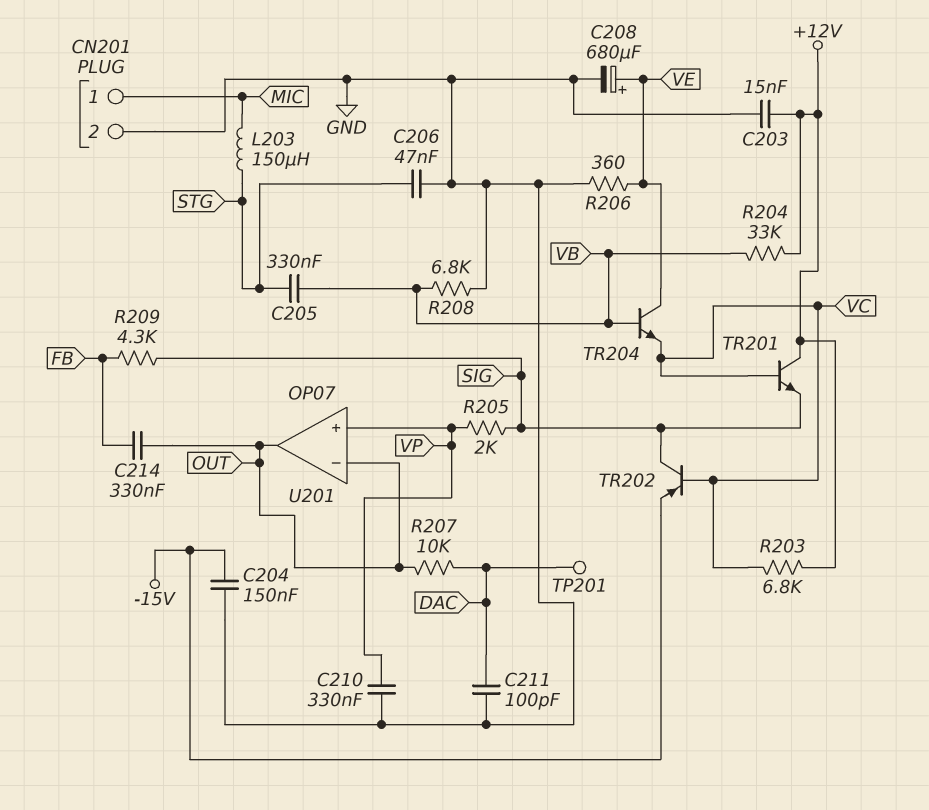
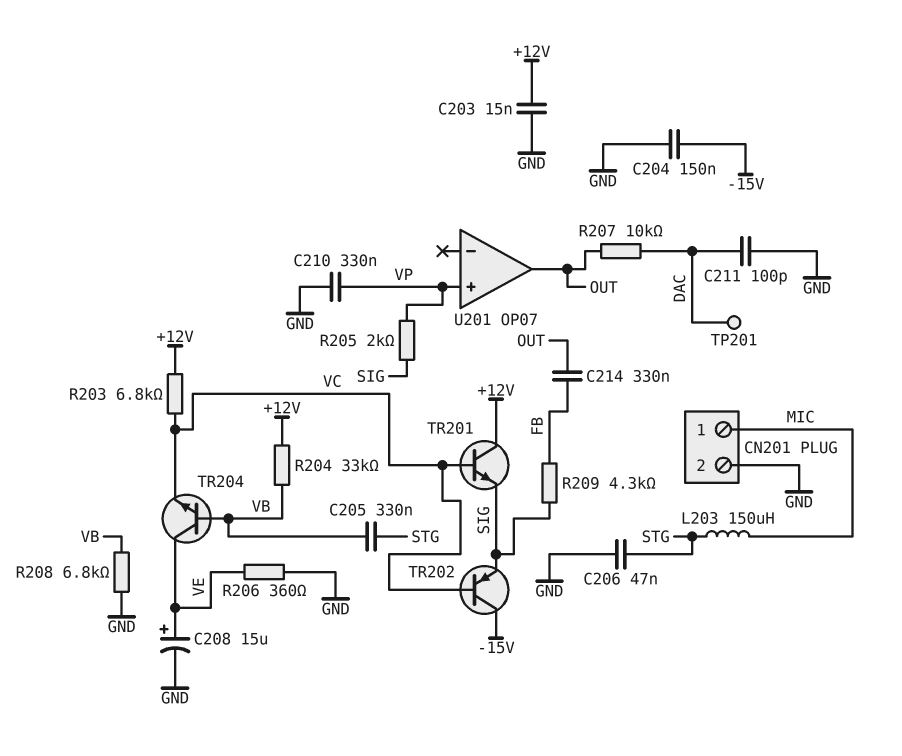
C208: 680uF (plus VE, minus GND) -> 15uF (plus VE, minus GND)
TR202: PNP (B VC, C SIG, E -15V) -> PNP (B VC, C -15V, E SIG)
U201 pin in-: OUT -> none

